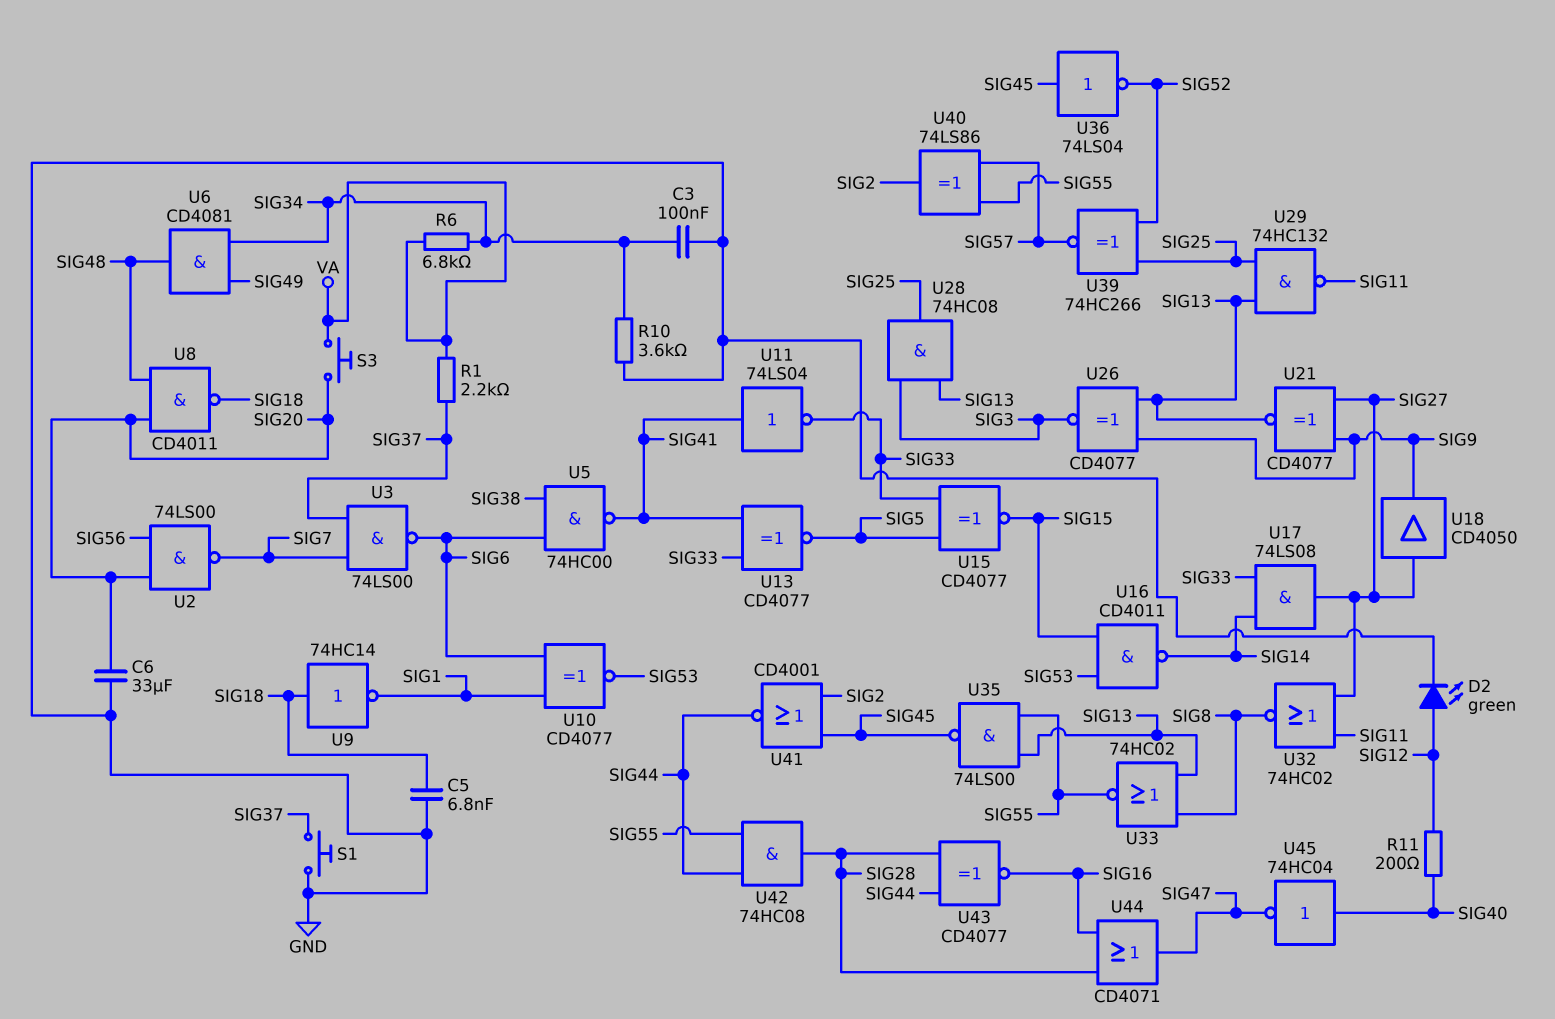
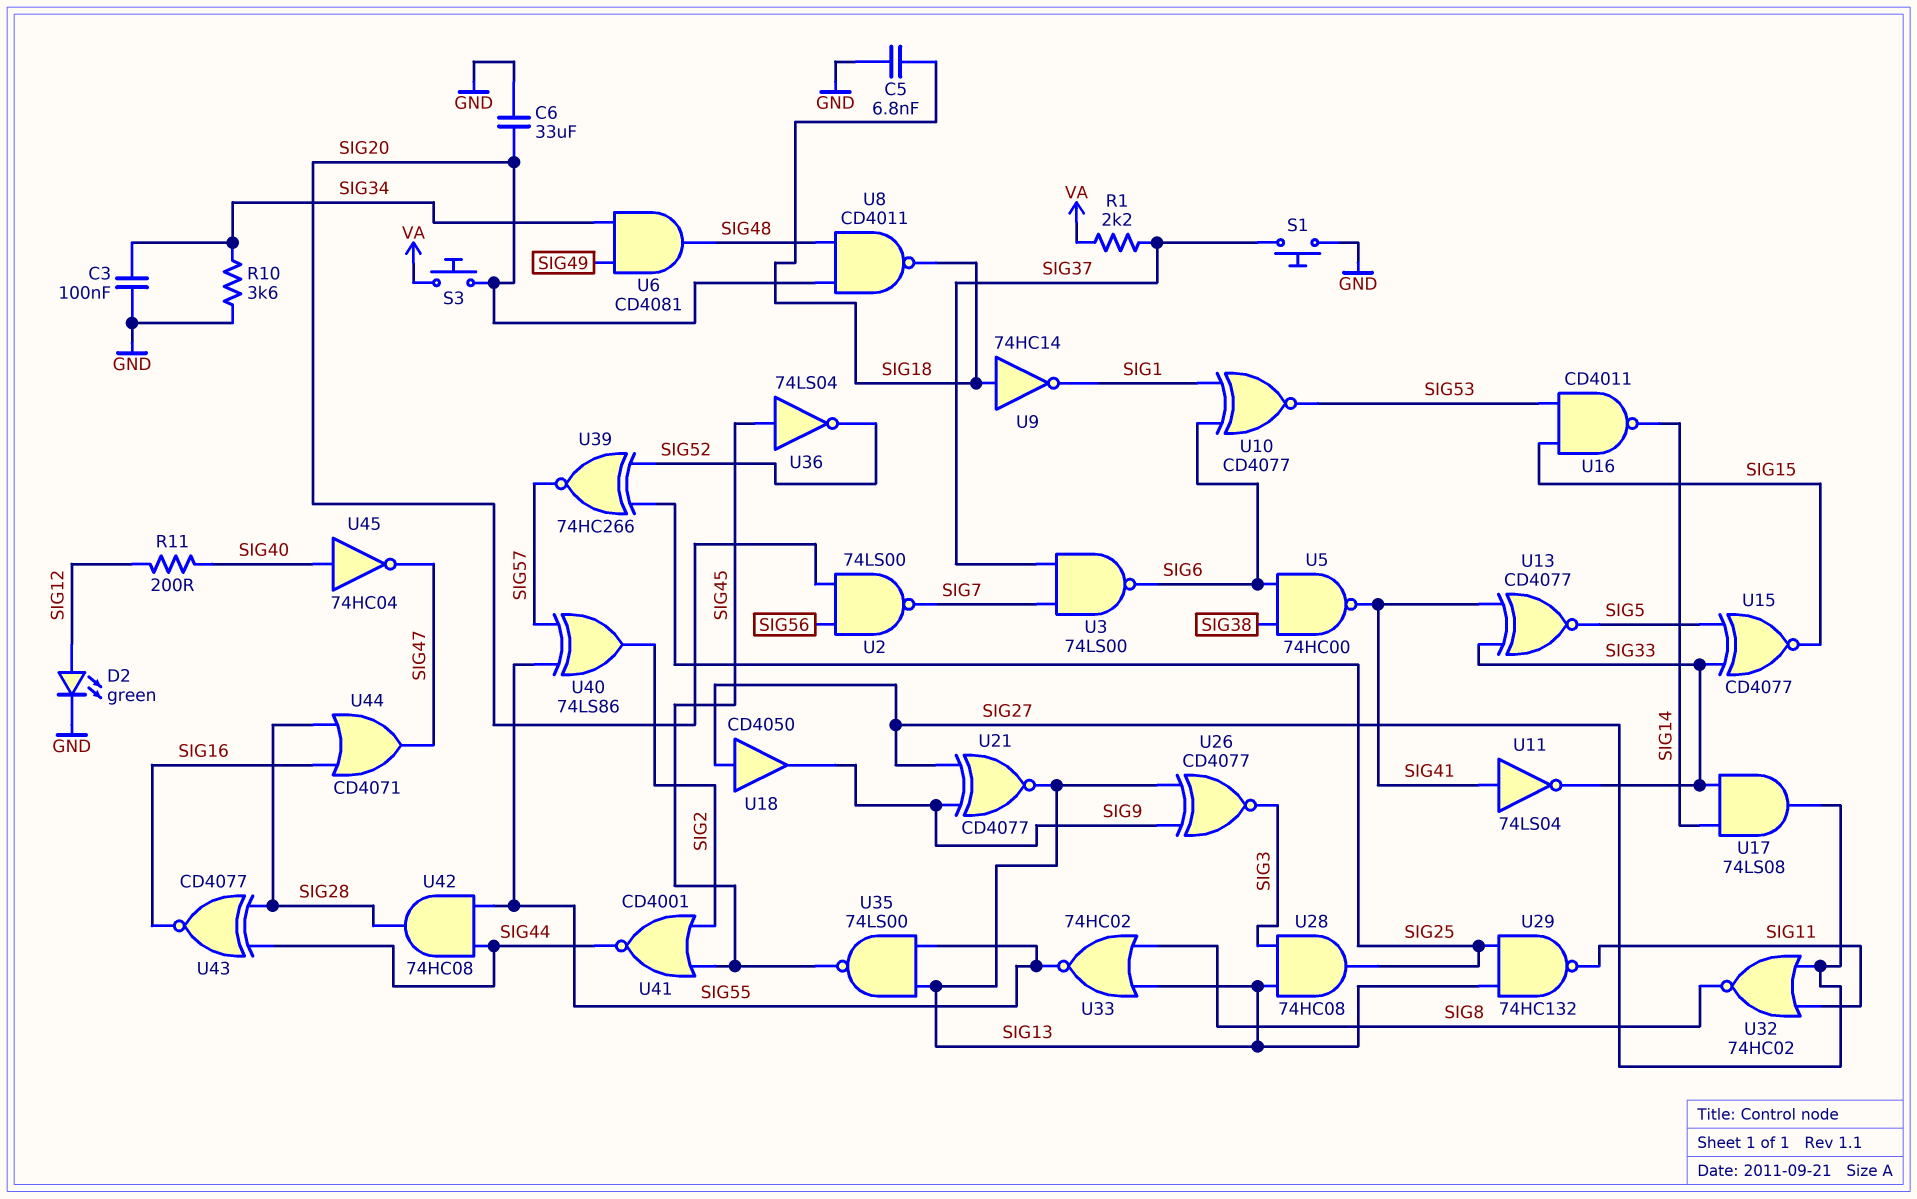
R6: 6.8k (SIG34, VA) -> none

